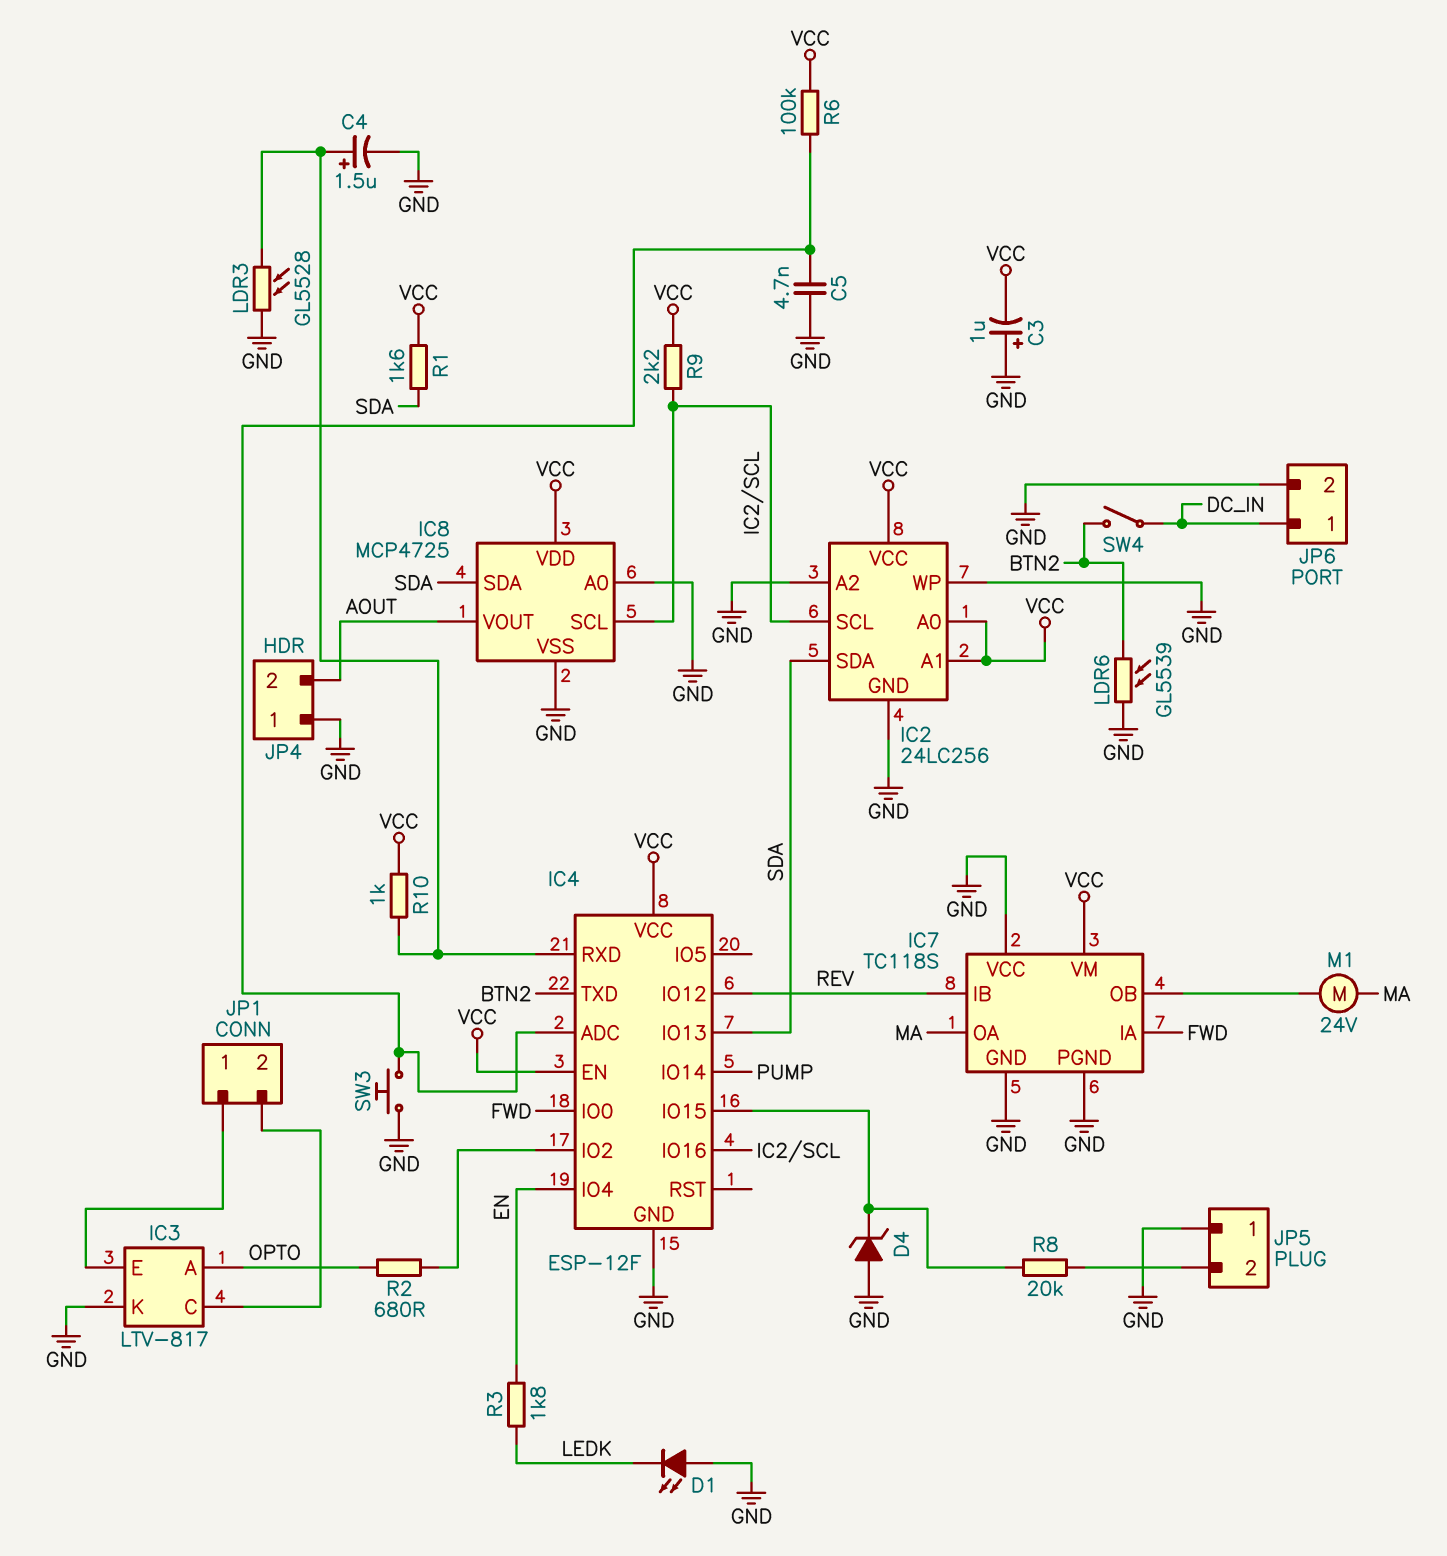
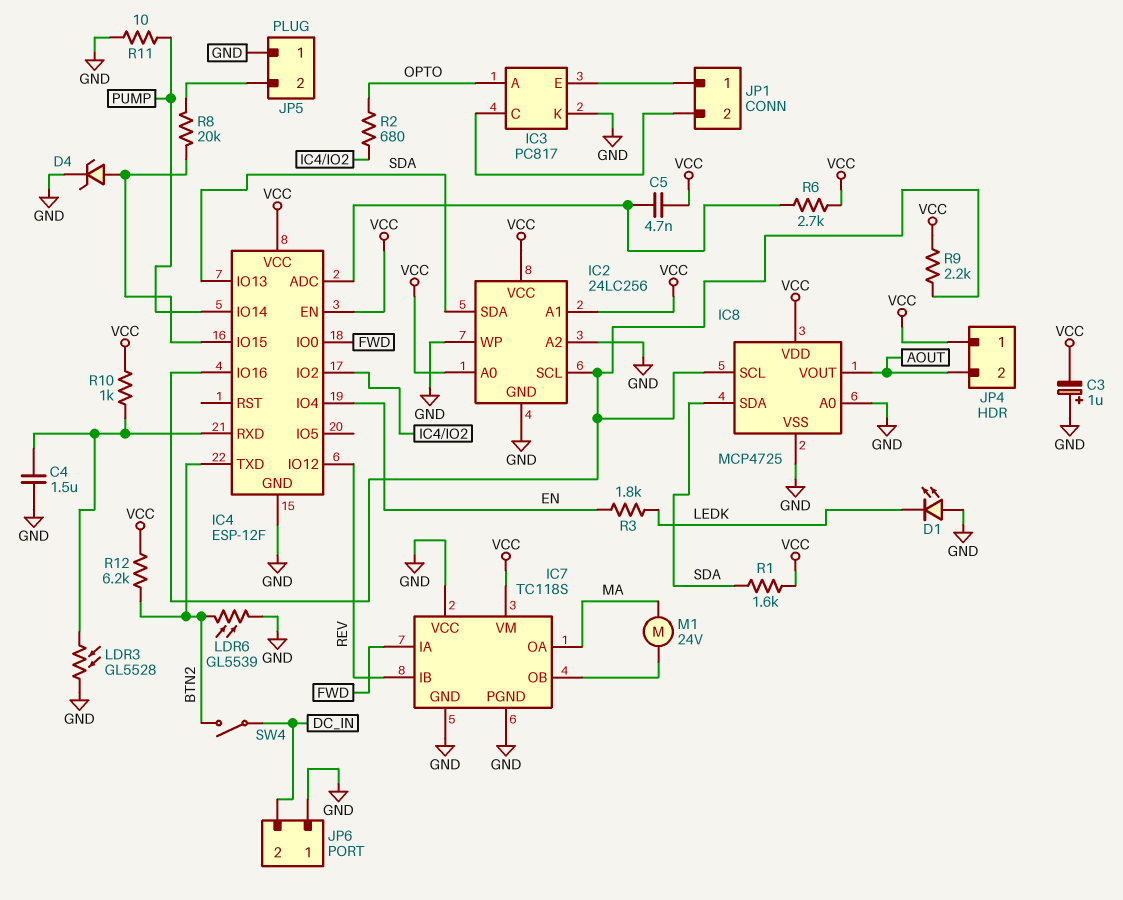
C4: 1.5uF (plus IC4/RXD, minus GND) -> 1.5uF (GND, IC4/RXD)
C5: 4.7nF (GND, IC4/ADC) -> 4.7nF (IC4/ADC, VCC)
D4: zener (A GND, K IC4/IO15) -> zener (A IC4/IO15, K GND)
IC3: LTV-817 -> PC817
JP4 pin 1: GND -> VCC
JP6 pin 1: DC_IN -> GND
JP6 pin 2: GND -> DC_IN
R6: 100k (IC4/ADC, VCC) -> 2.7k (IC4/ADC, VCC)
R11: none -> 10 (GND, PUMP)
R12: none -> 6.2k (BTN2, VCC)
SW3: button (GND, IC4/ADC) -> none

